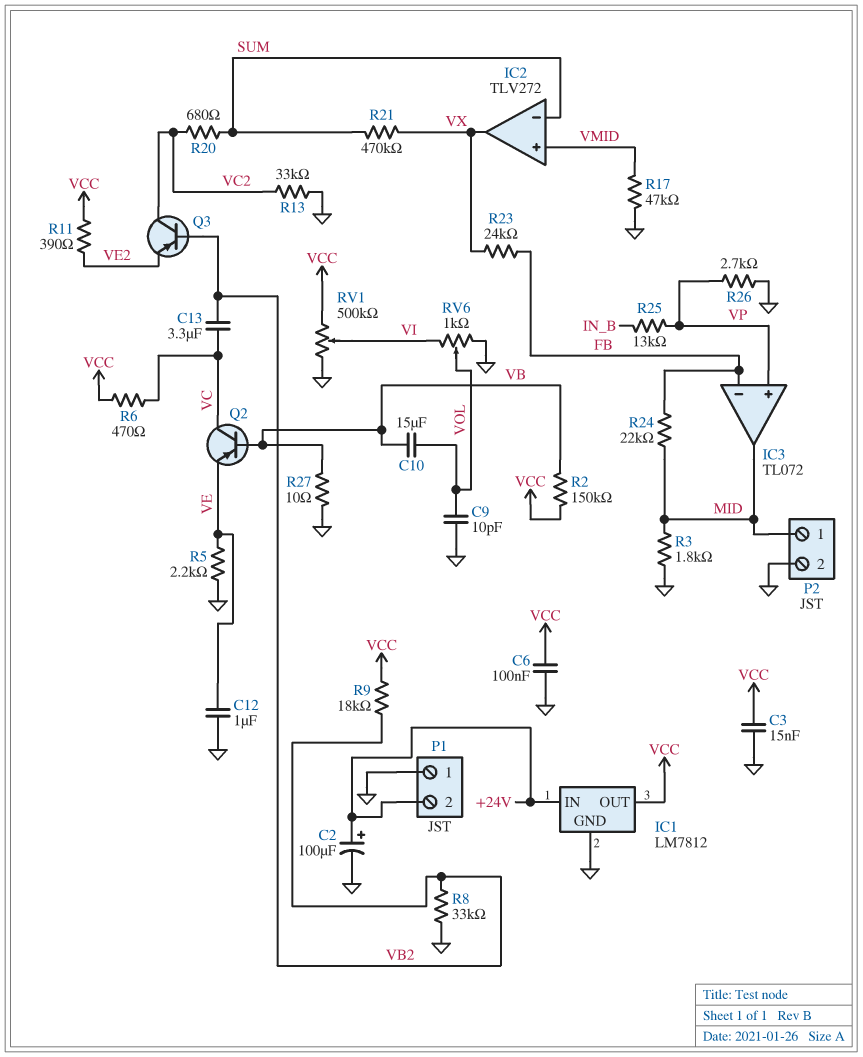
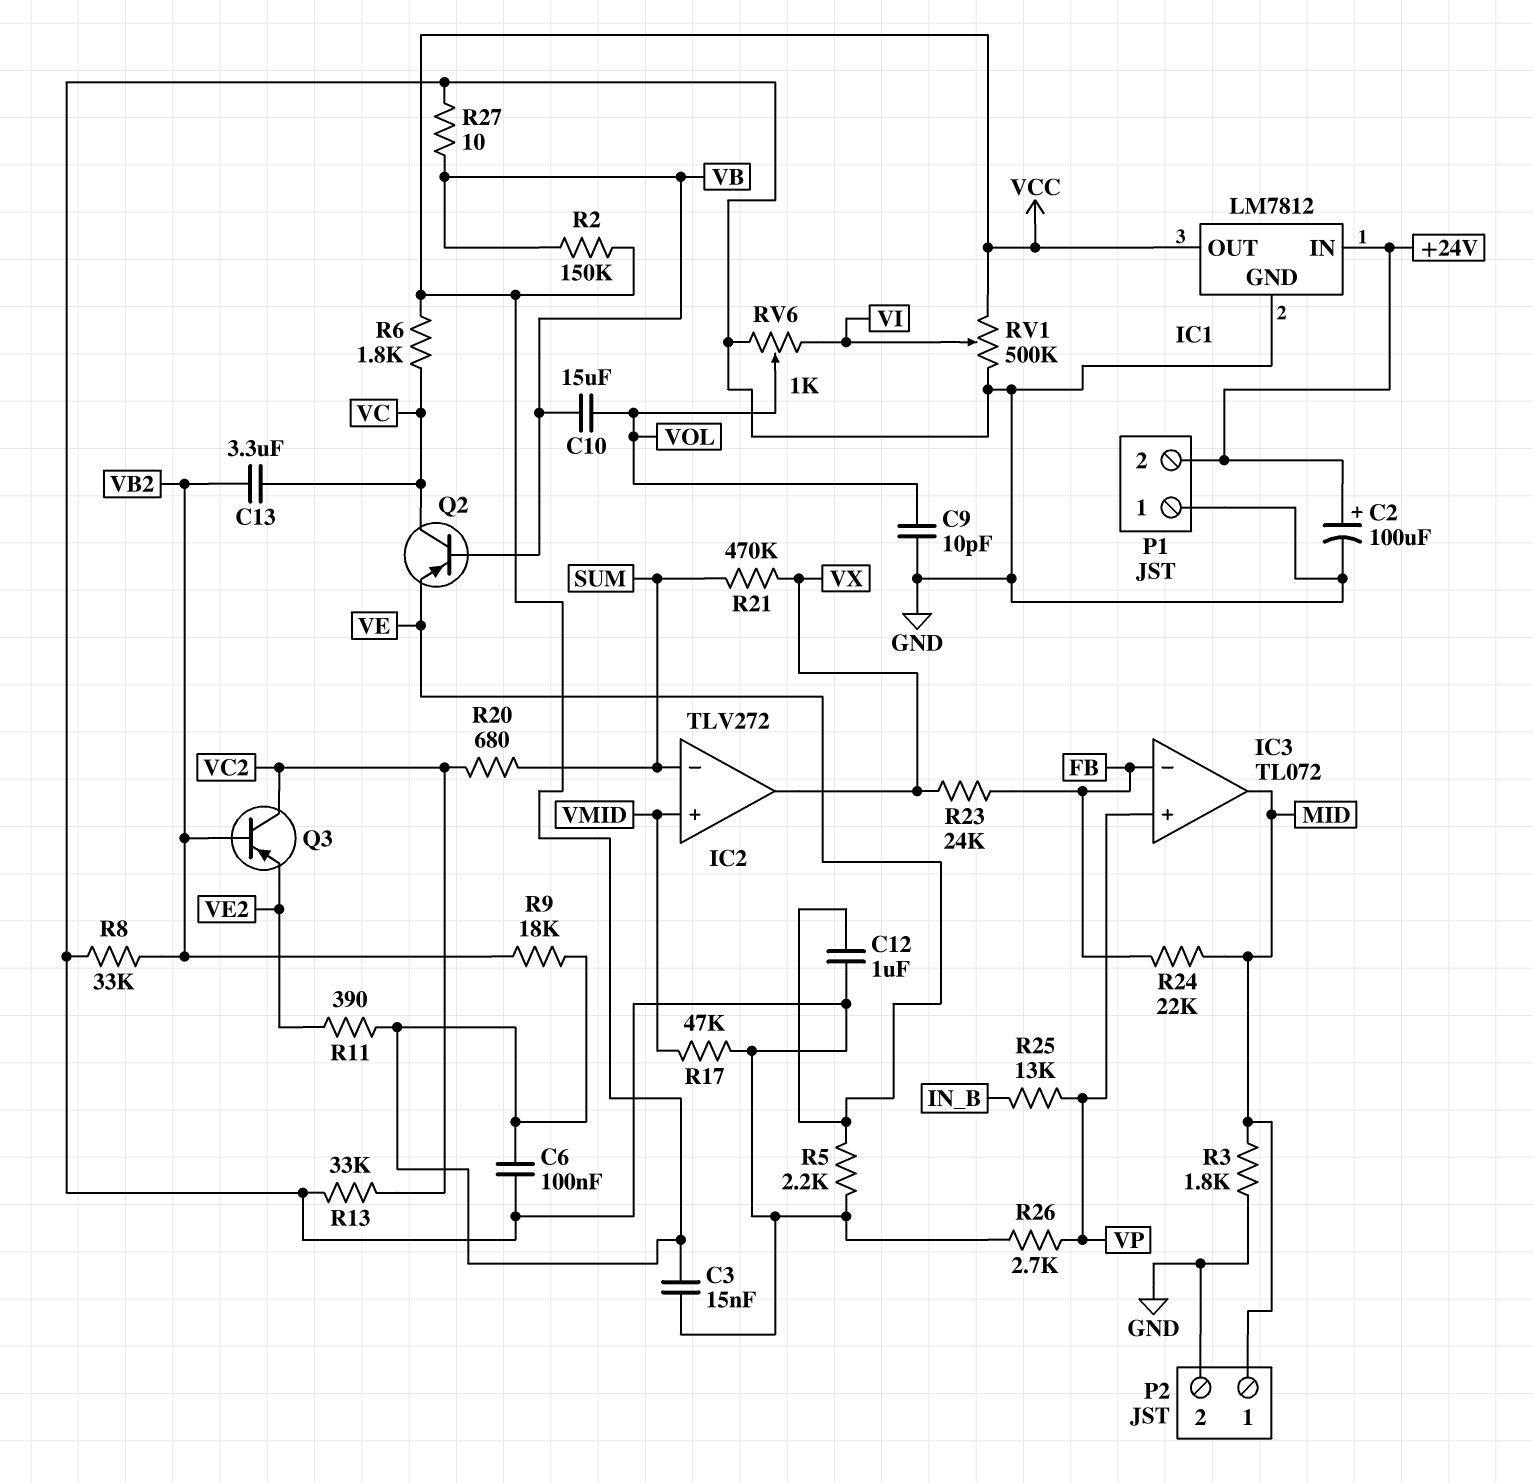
R6: 470 (VC, VCC) -> 1.8k (VC, VCC)

